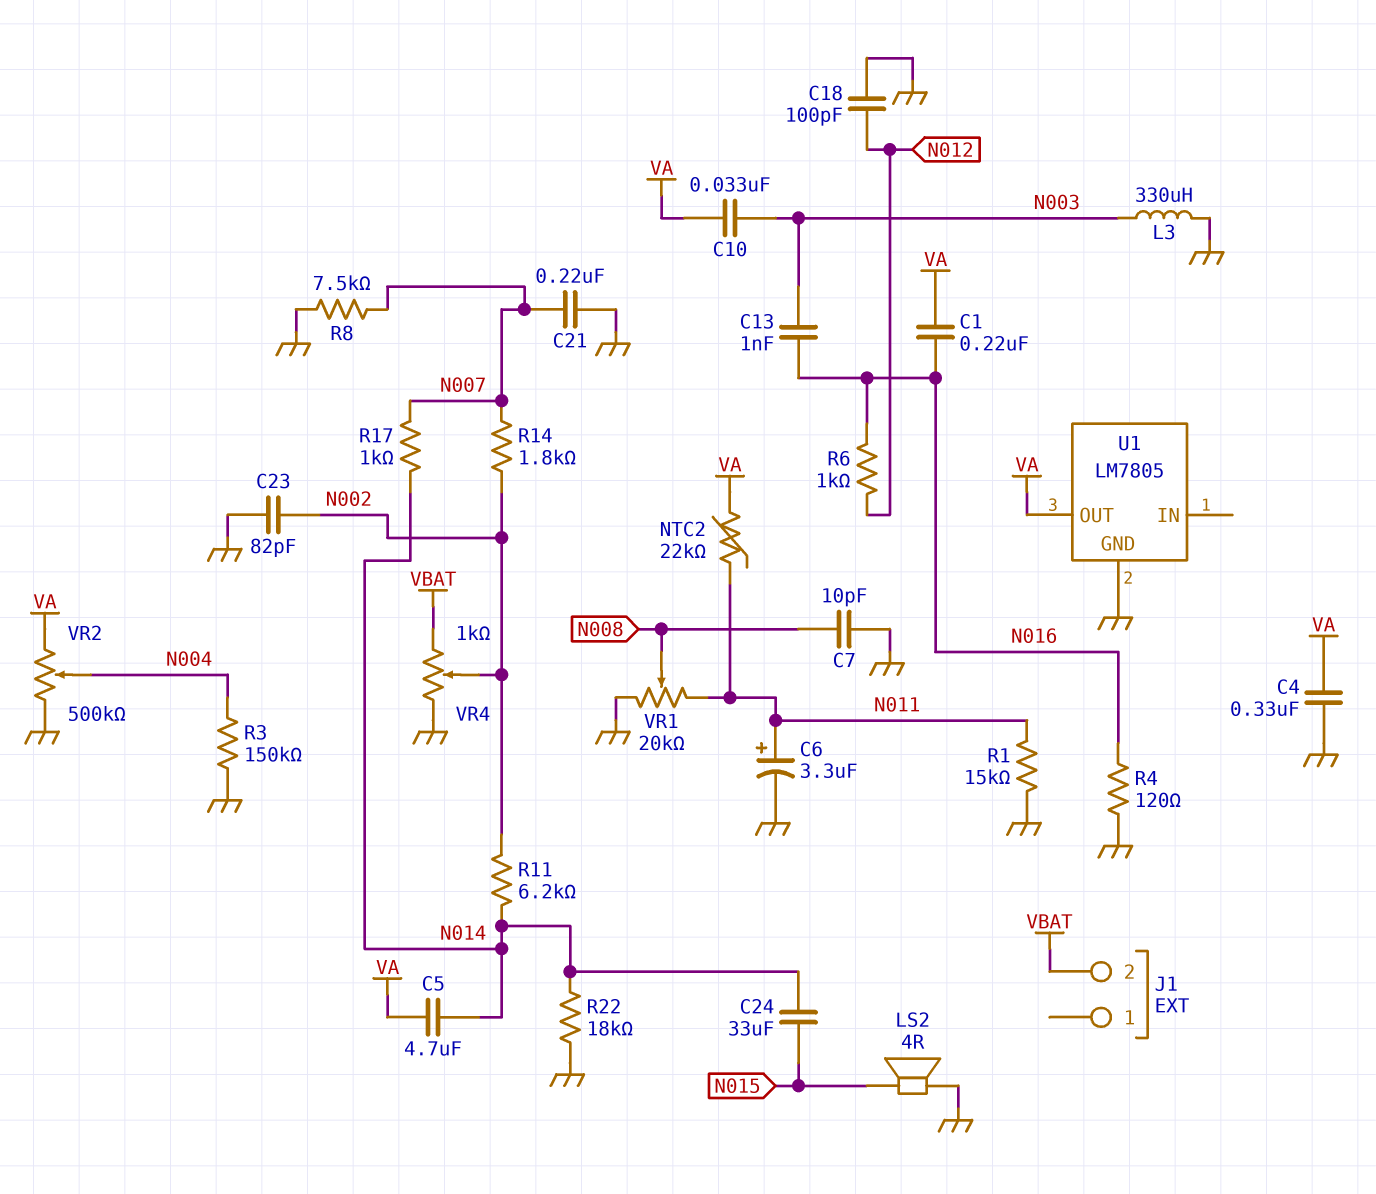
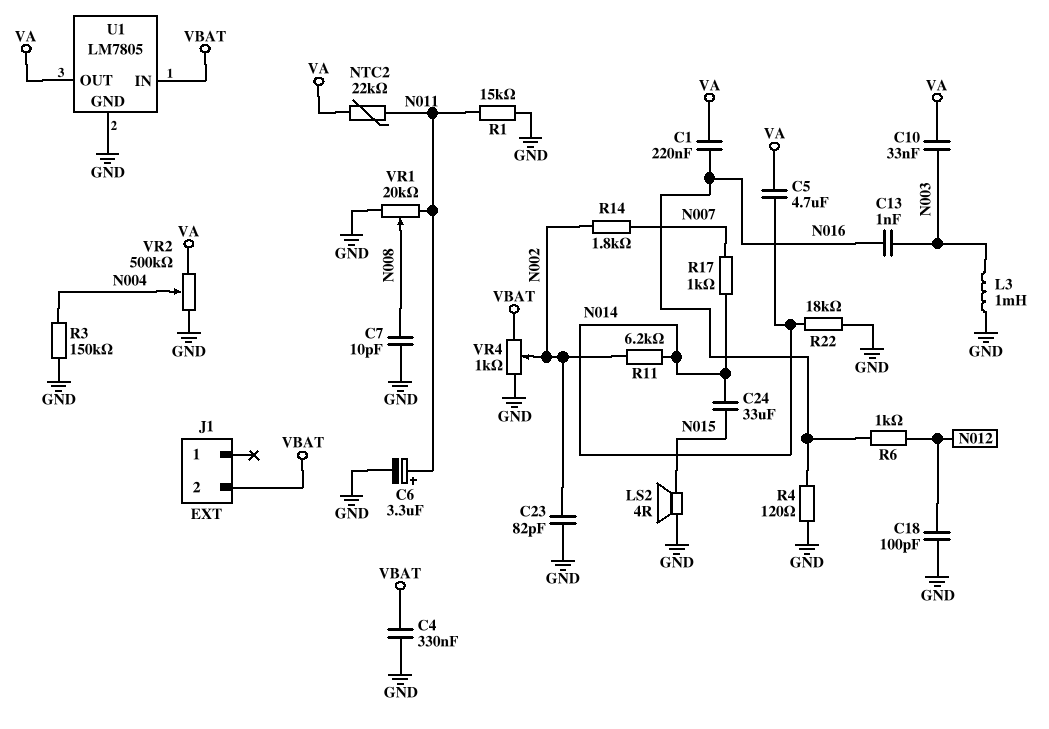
C4: 330nF (GND, VA) -> 330nF (GND, VBAT)
C21: 220nF (GND, N007) -> none
L3: 330uH (GND, N003) -> 1mH (GND, N003)
R8: 7.5k (GND, N007) -> none
U1 pin IN: none -> VBAT

